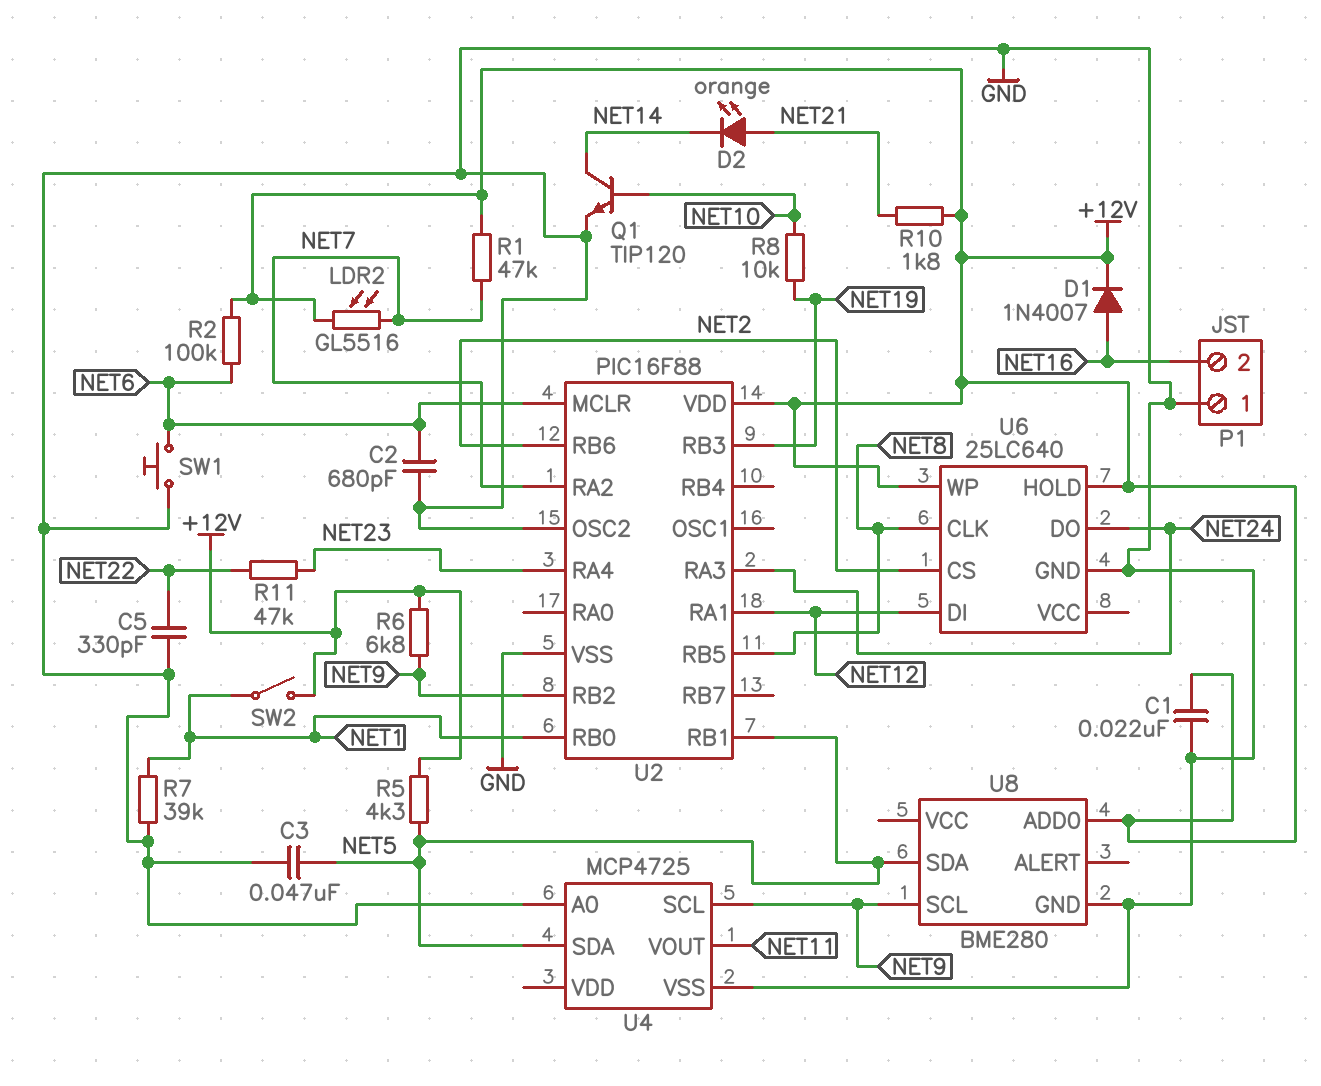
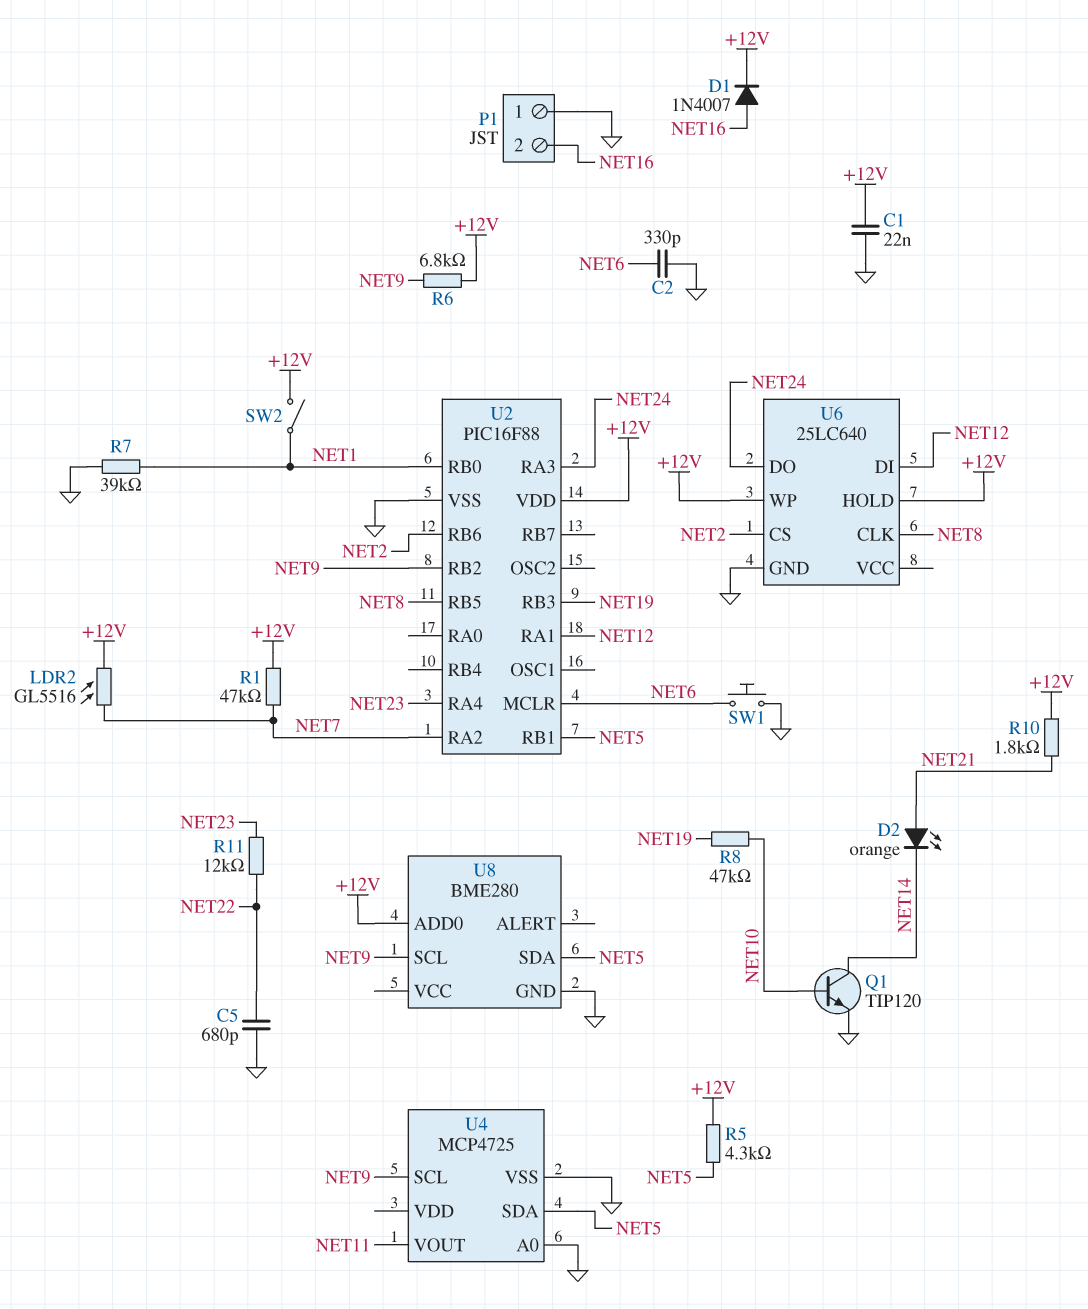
C2: 680pF (GND, NET6) -> 330pF (GND, NET6)
C3: 47nF (GND, NET5) -> none
C5: 330pF (GND, NET22) -> 680pF (GND, NET22)
R2: 100k (+12V, NET6) -> none
R8: 10k (NET10, NET19) -> 47k (NET10, NET19)
R11: 47k (NET22, NET23) -> 12k (NET22, NET23)
U2 pin OSC2: GND -> none

